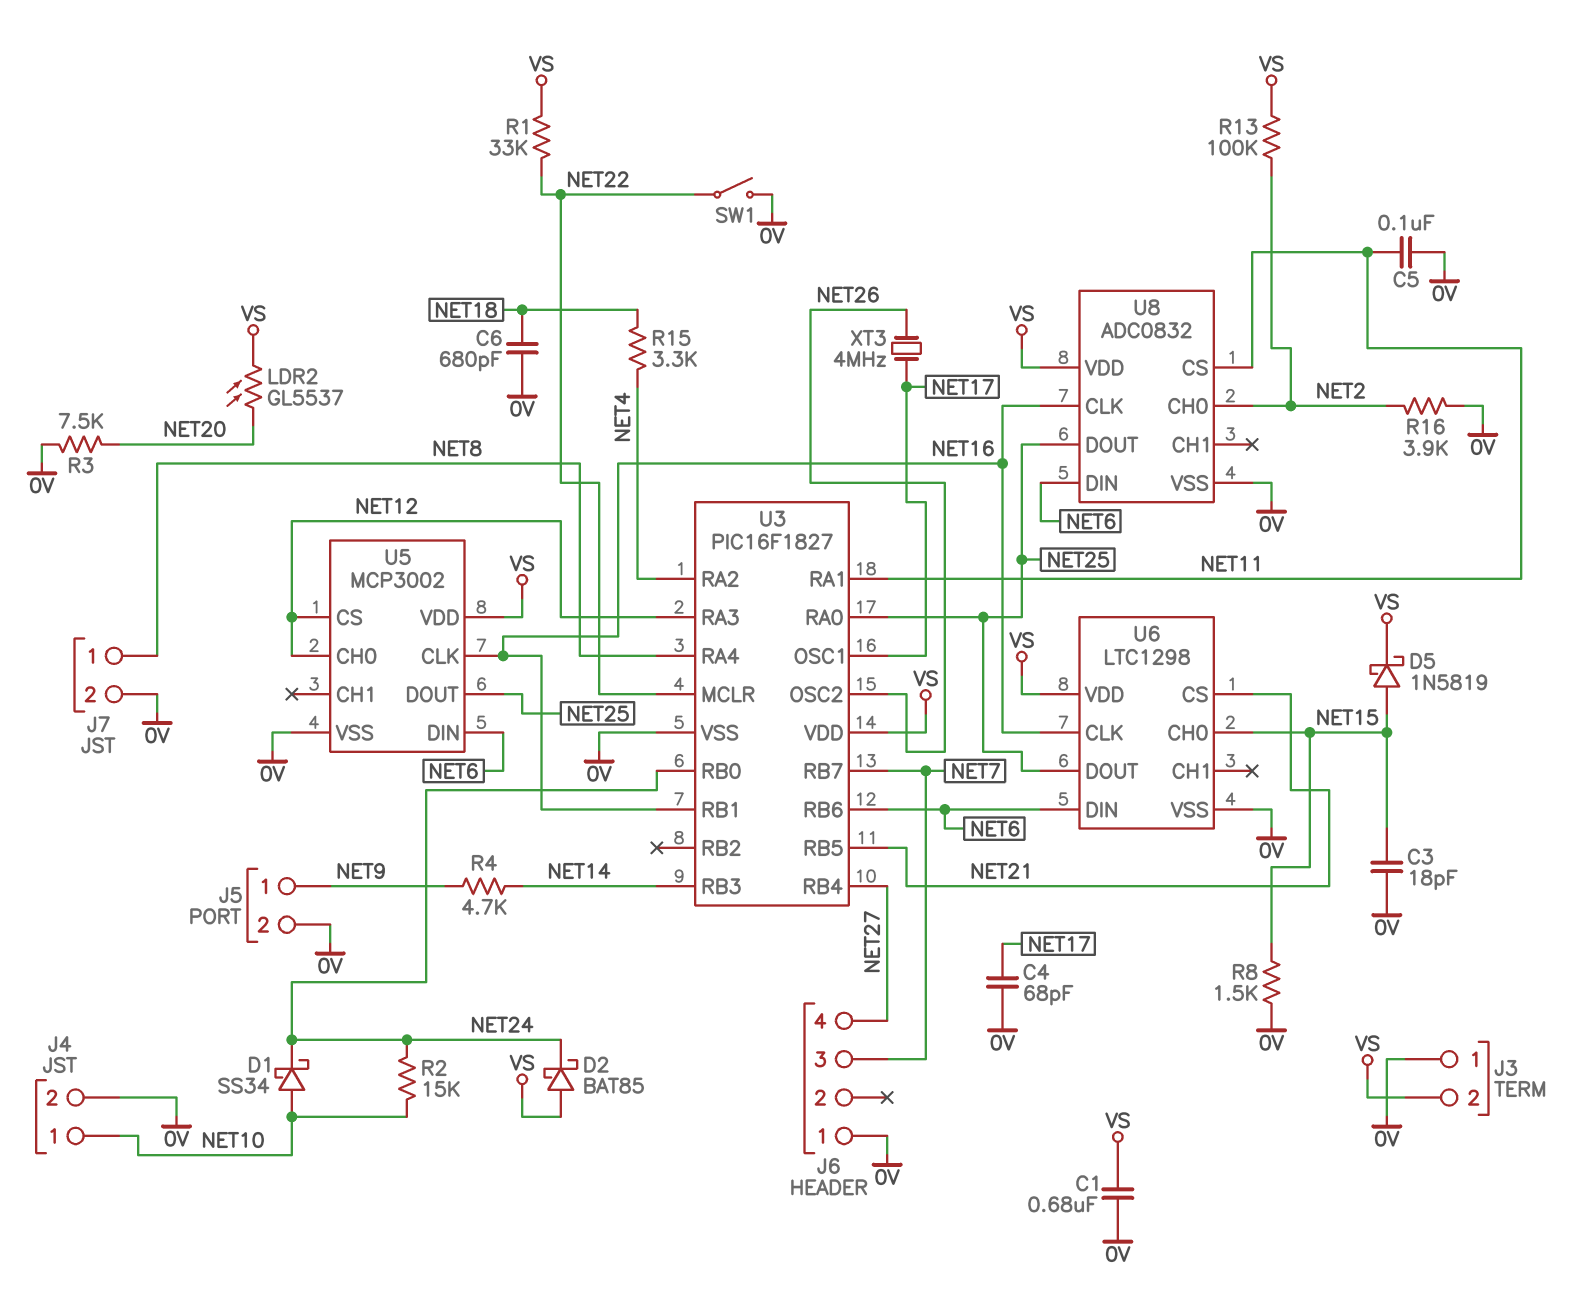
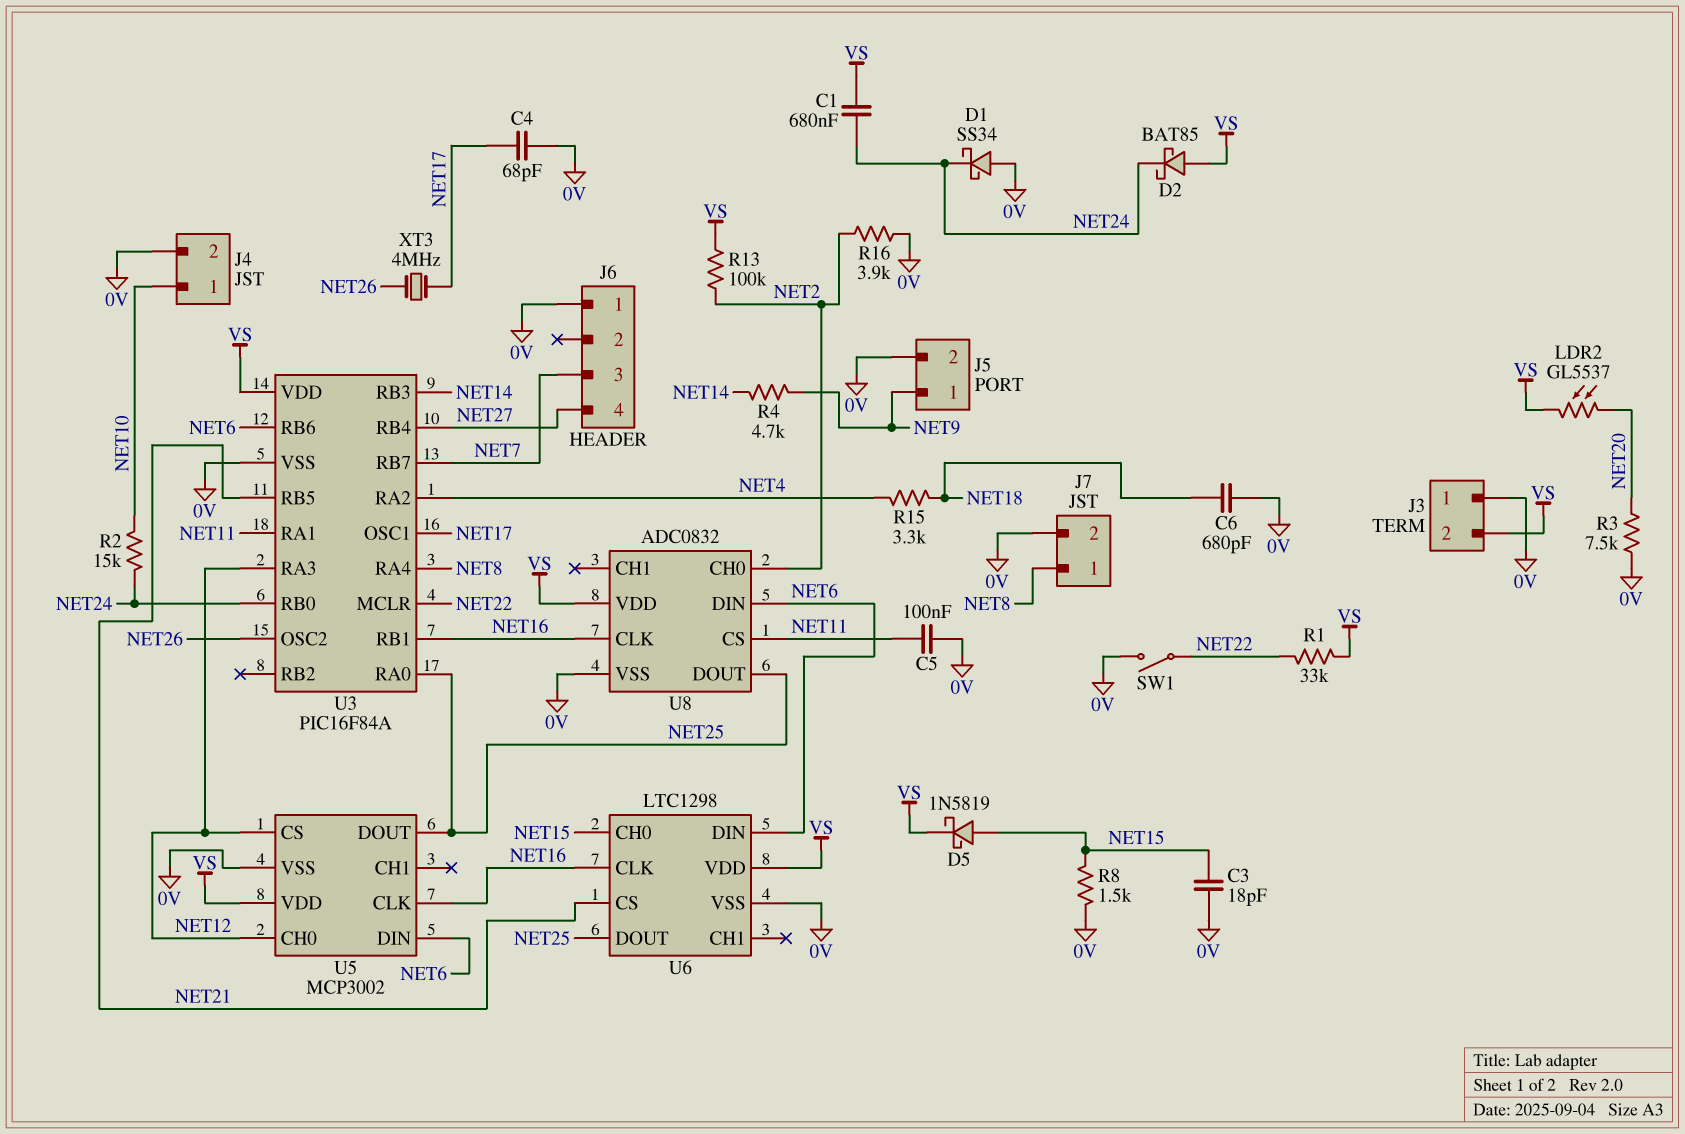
C1: 680nF (0V, VS) -> 680nF (NET24, VS)
D1: schottky SS34 (A NET10, K NET24) -> schottky SS34 (A 0V, K NET24)
U3: PIC16F1827 -> PIC16F84A

